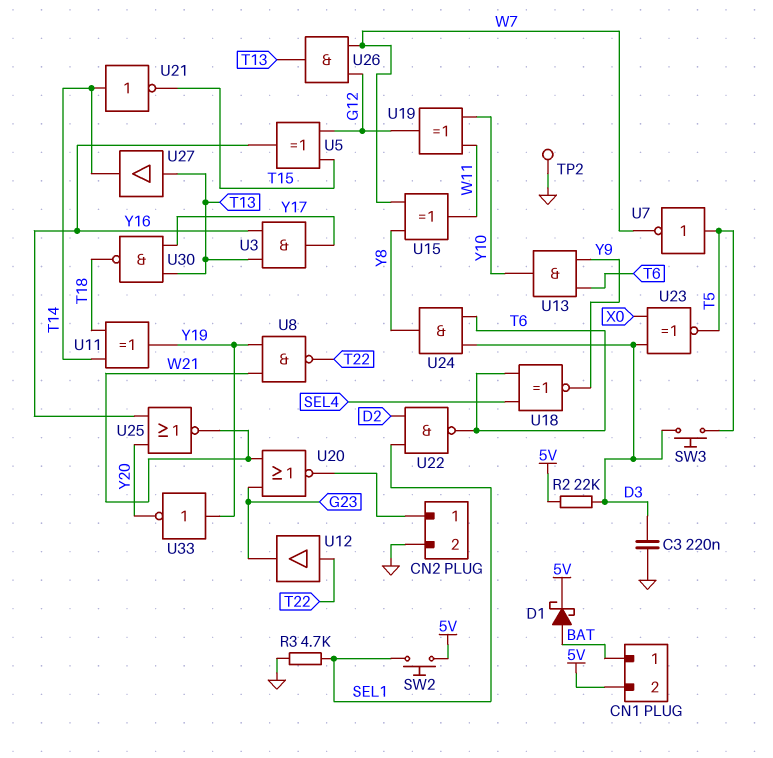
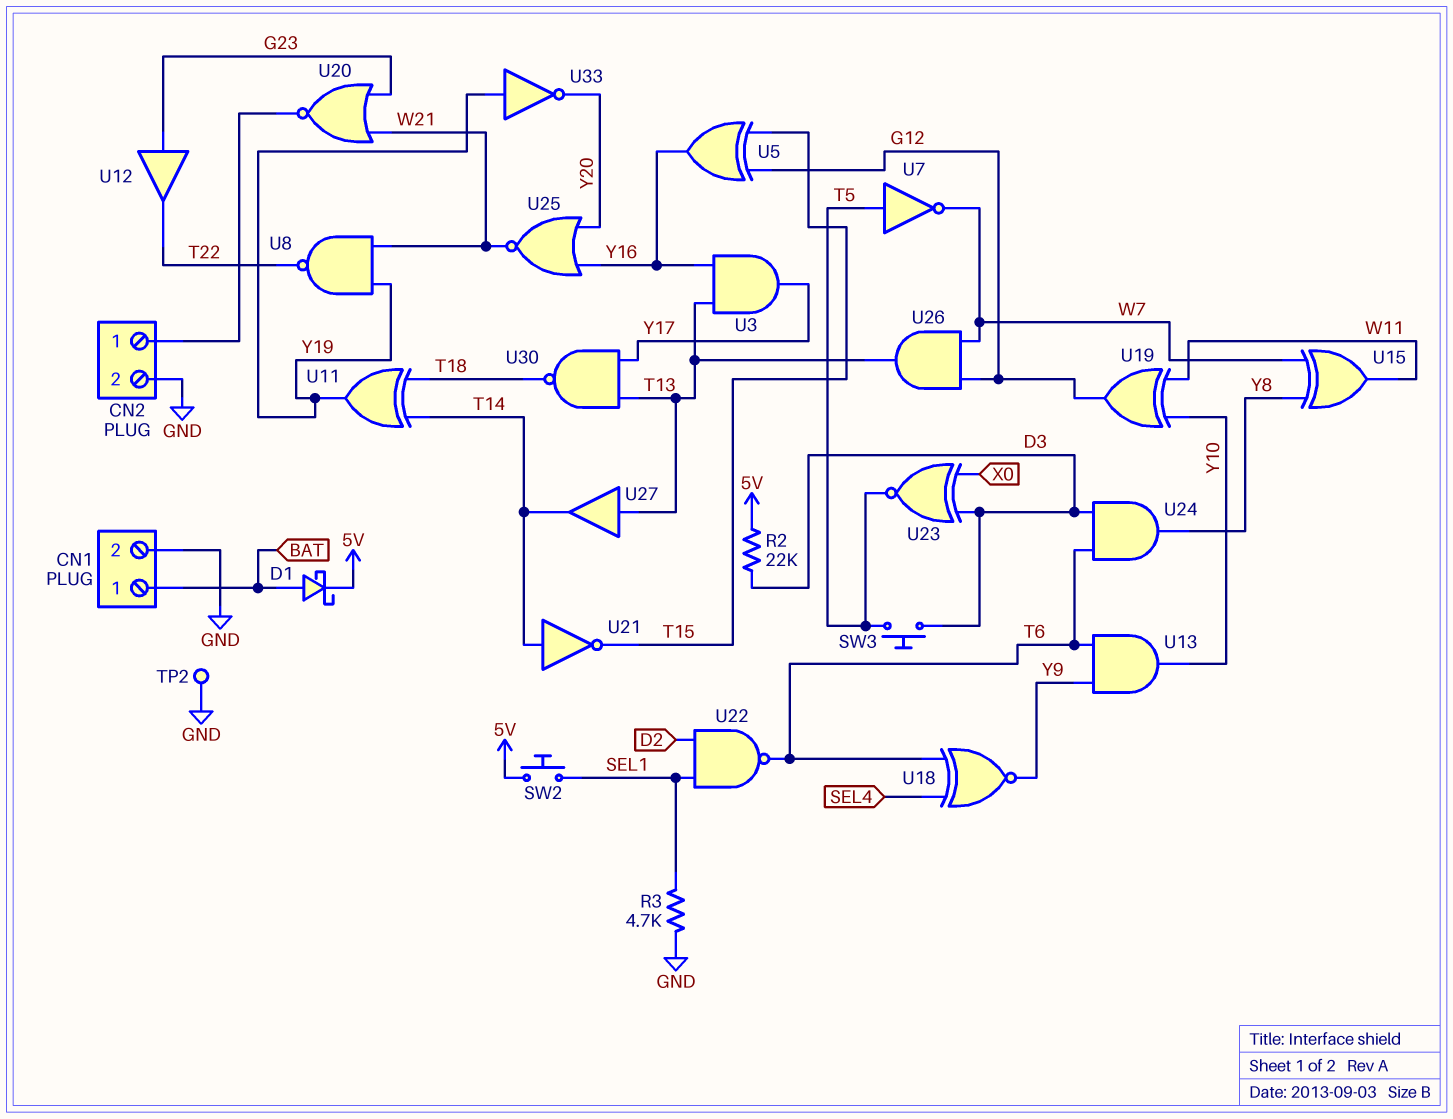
C3: 220nF (D3, GND) -> none
CN1 pin 2: 5V -> GND
U12: buffer (in T22, out G23) -> buffer (in G23, out T22)

